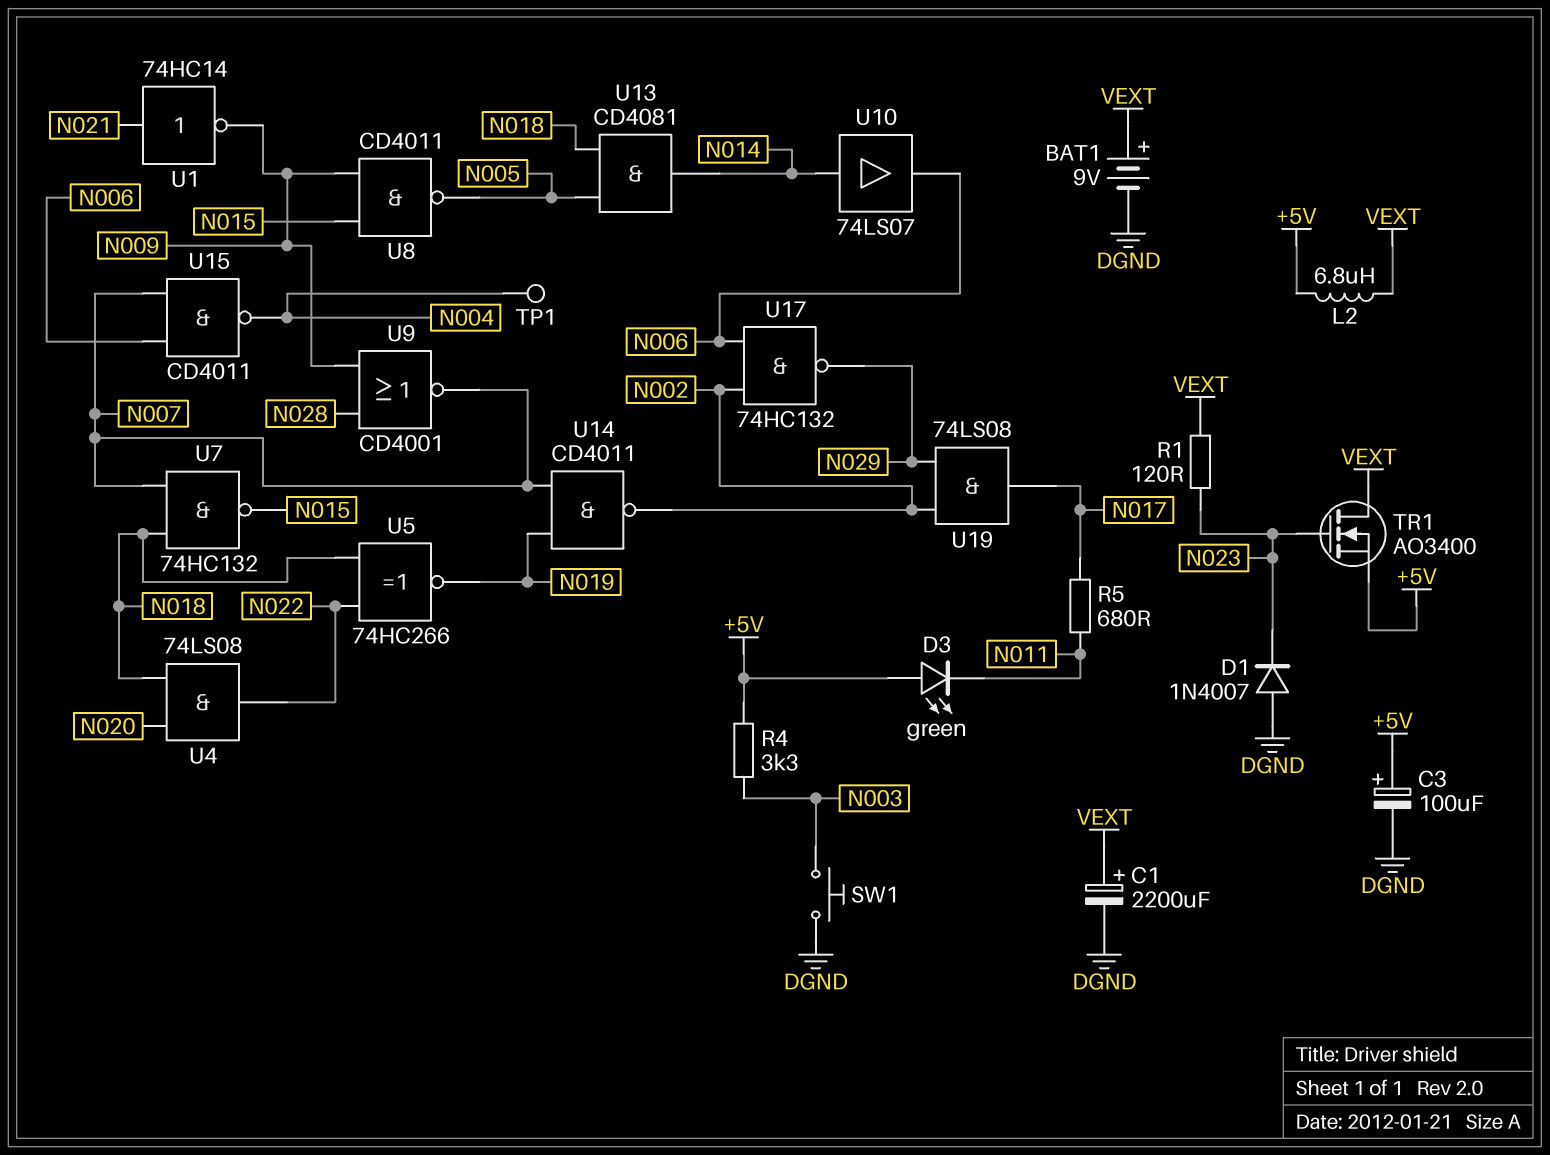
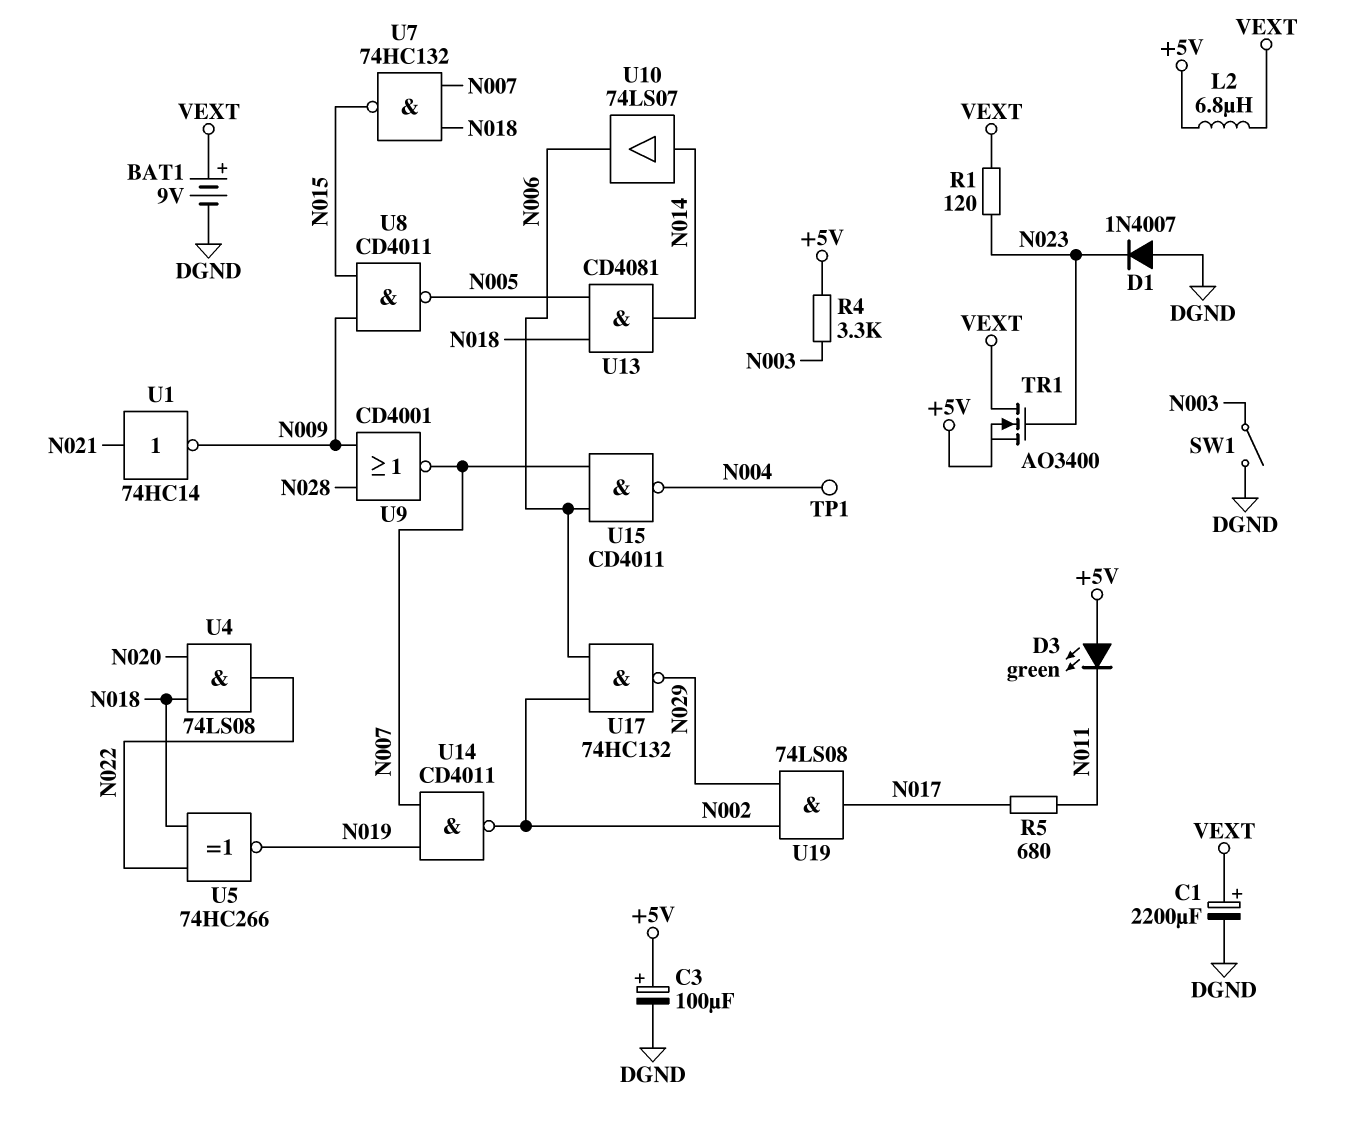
SW1: button (DGND, N003) -> switch (DGND, N003)

